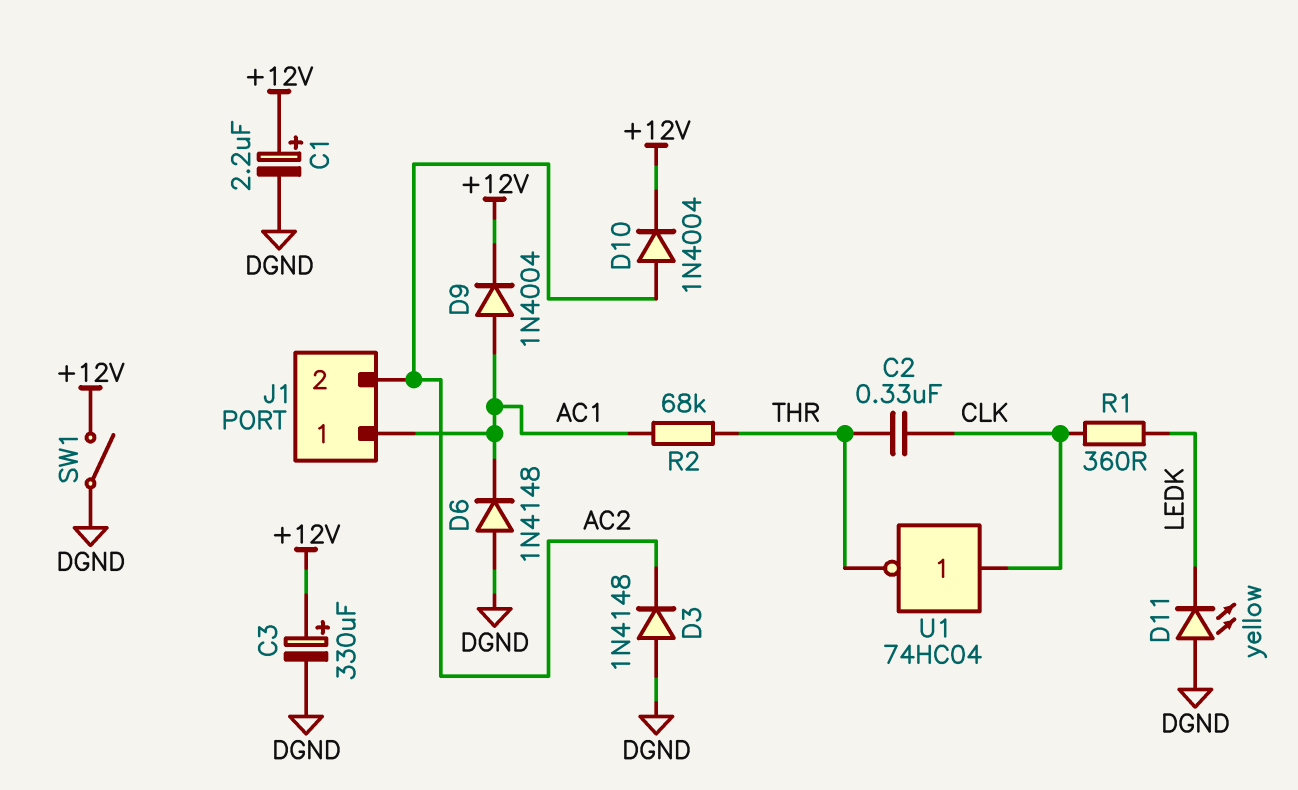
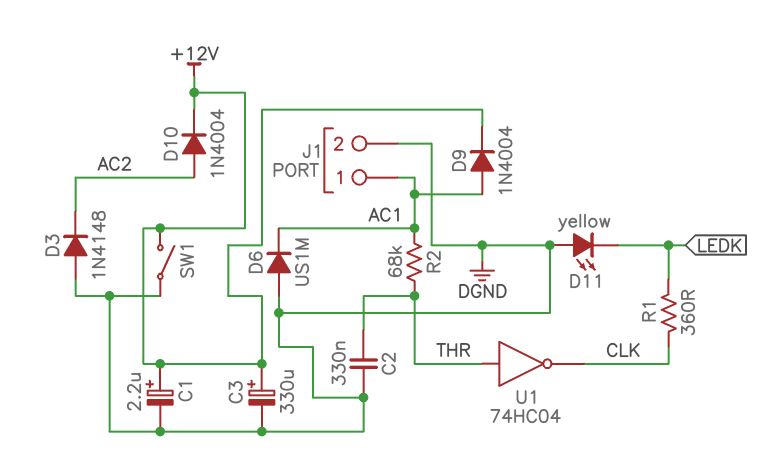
C2: 330nF (CLK, THR) -> 330nF (DGND, THR)
D6: diode 1N4148 (A DGND, K AC1) -> diode US1M (A DGND, K AC1)
J1 pin 2: AC2 -> DGND
U1: NOT 74HC04 (in CLK, out THR) -> NOT 74HC04 (in THR, out CLK)

